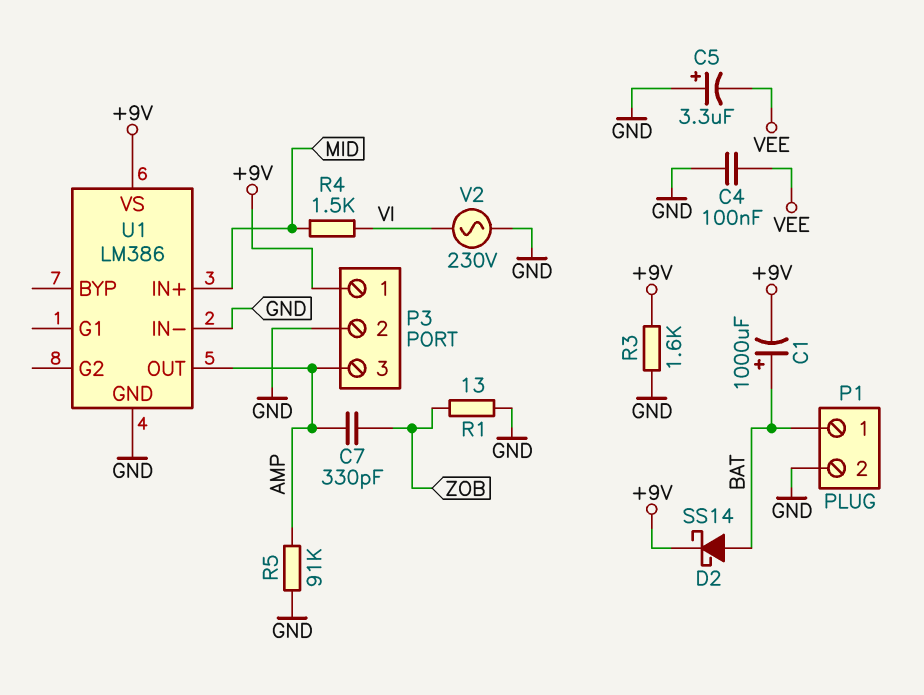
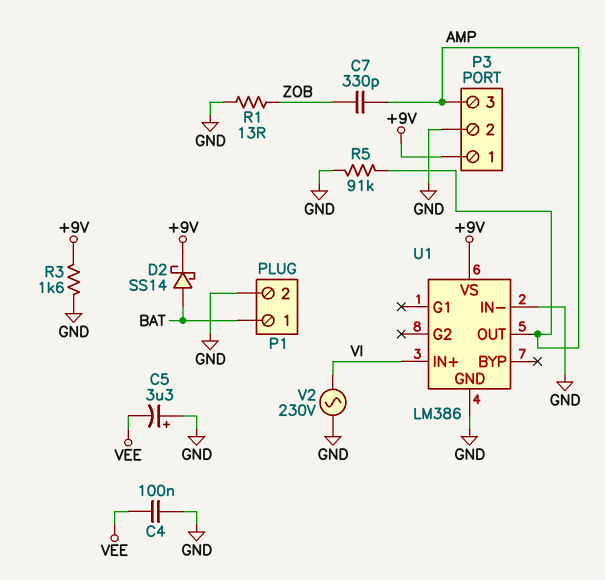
C1: 1000uF (plus BAT, minus +9V) -> none
R4: 1.5k (MID, VI) -> none
U1 pin IN+: MID -> VI

